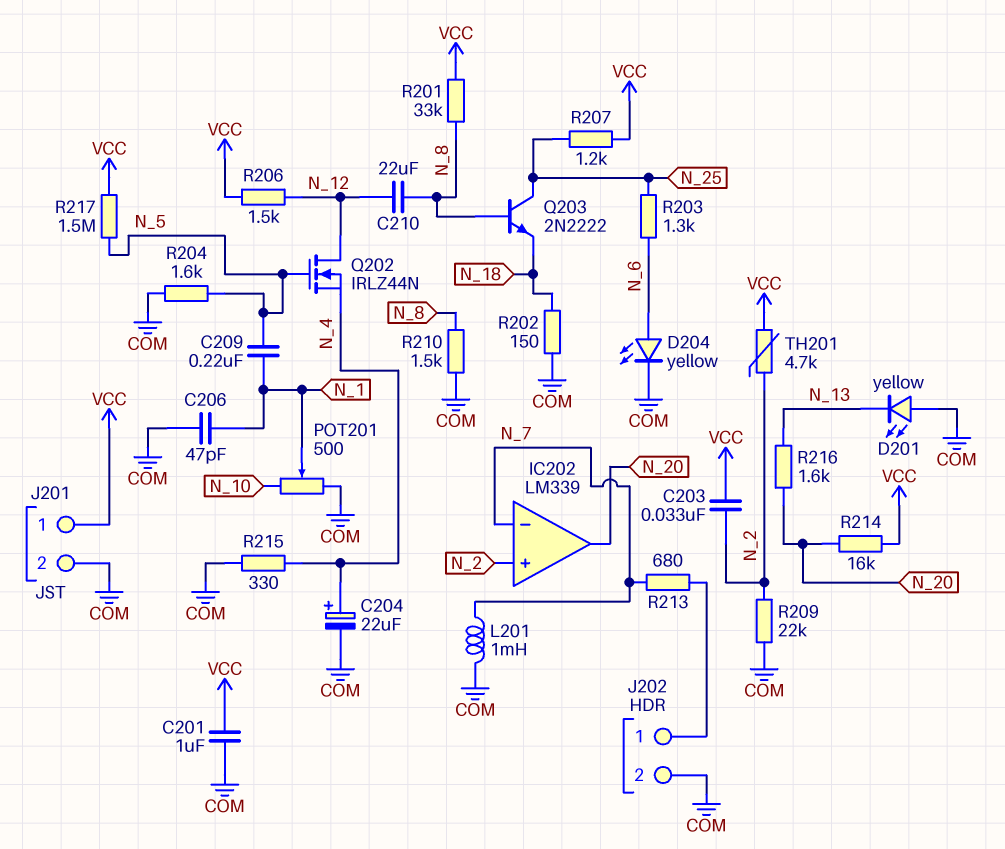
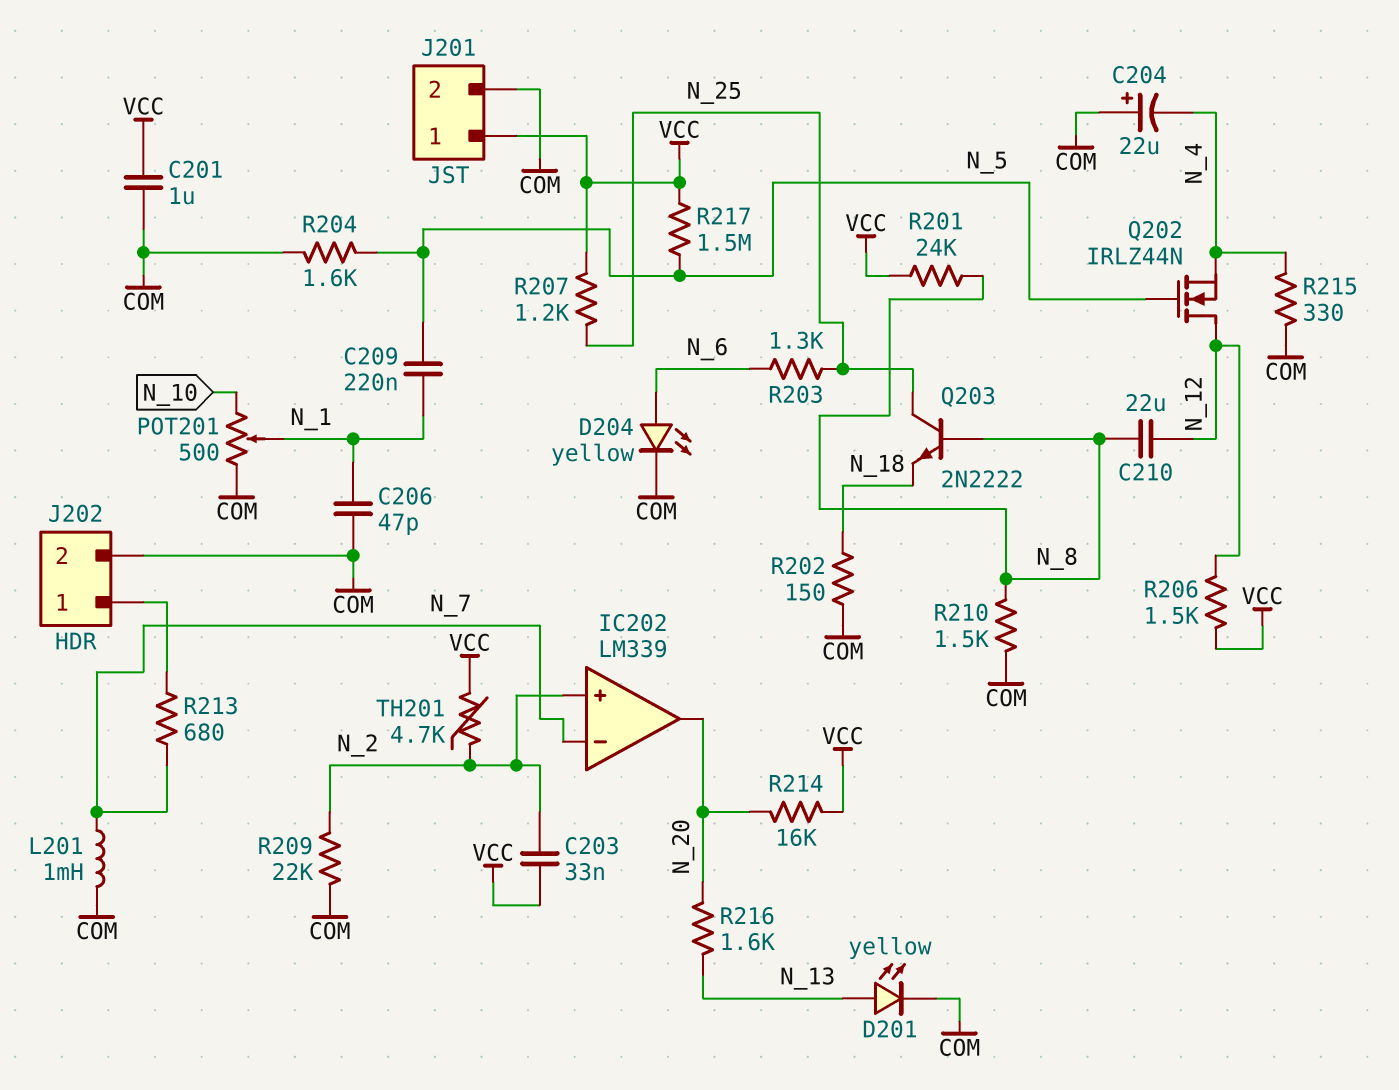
C204: 22uF (plus N_4, minus COM) -> 22uF (plus COM, minus N_4)
D201: LED yellow (A COM, K N_13) -> LED yellow (A N_13, K COM)
R201: 33k (N_8, VCC) -> 24k (N_8, VCC)

